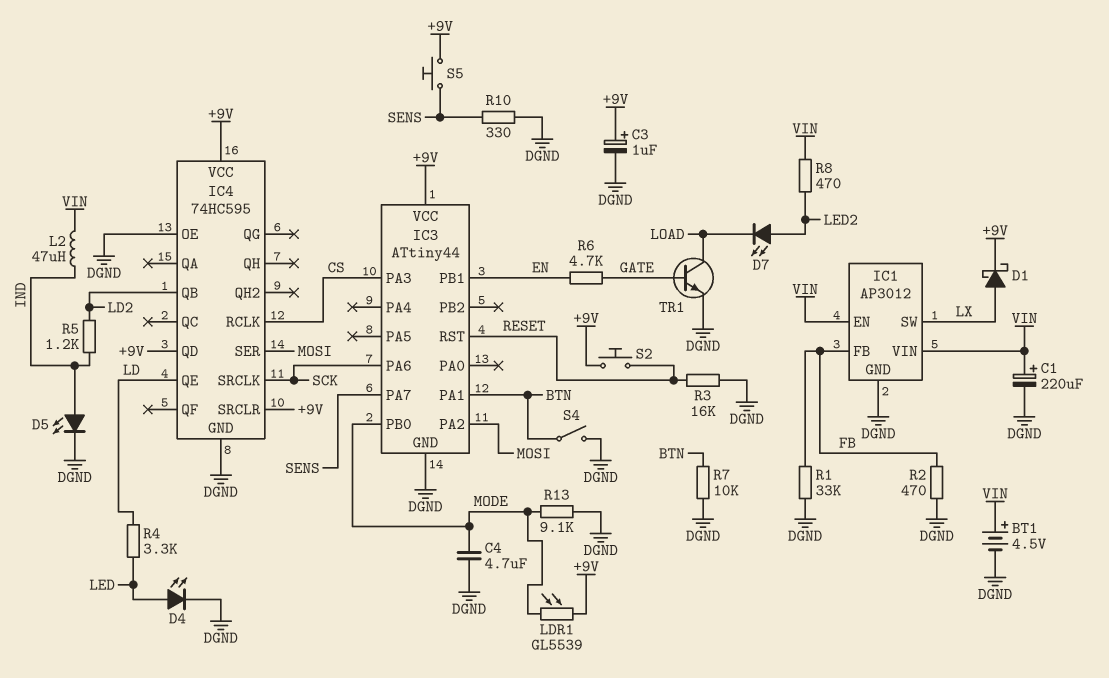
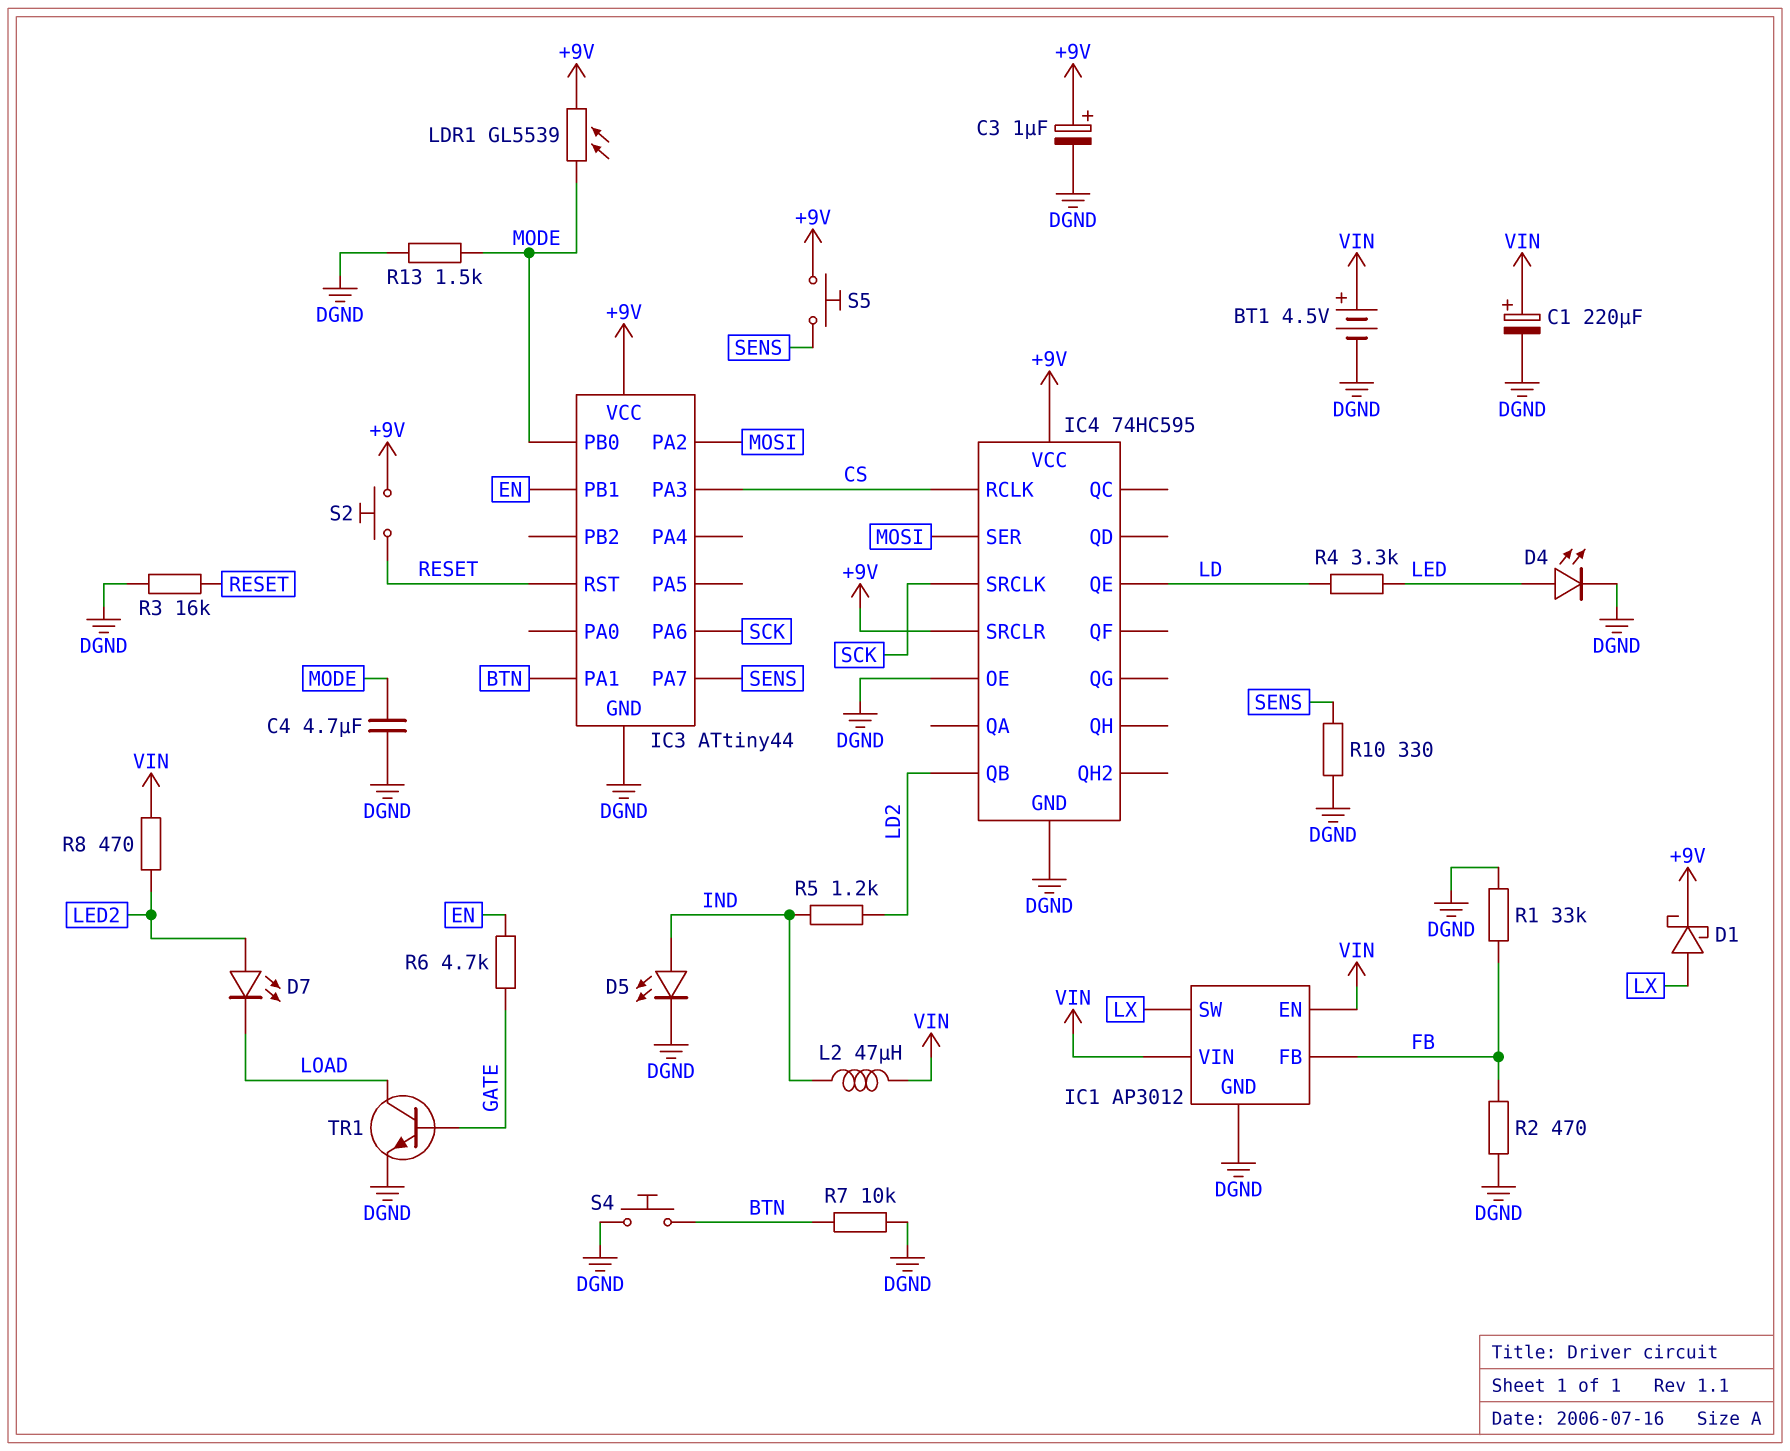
IC4 pin QD: +9V -> none
R13: 9.1k (DGND, MODE) -> 1.5k (DGND, MODE)
S4: switch (BTN, DGND) -> button (BTN, DGND)

